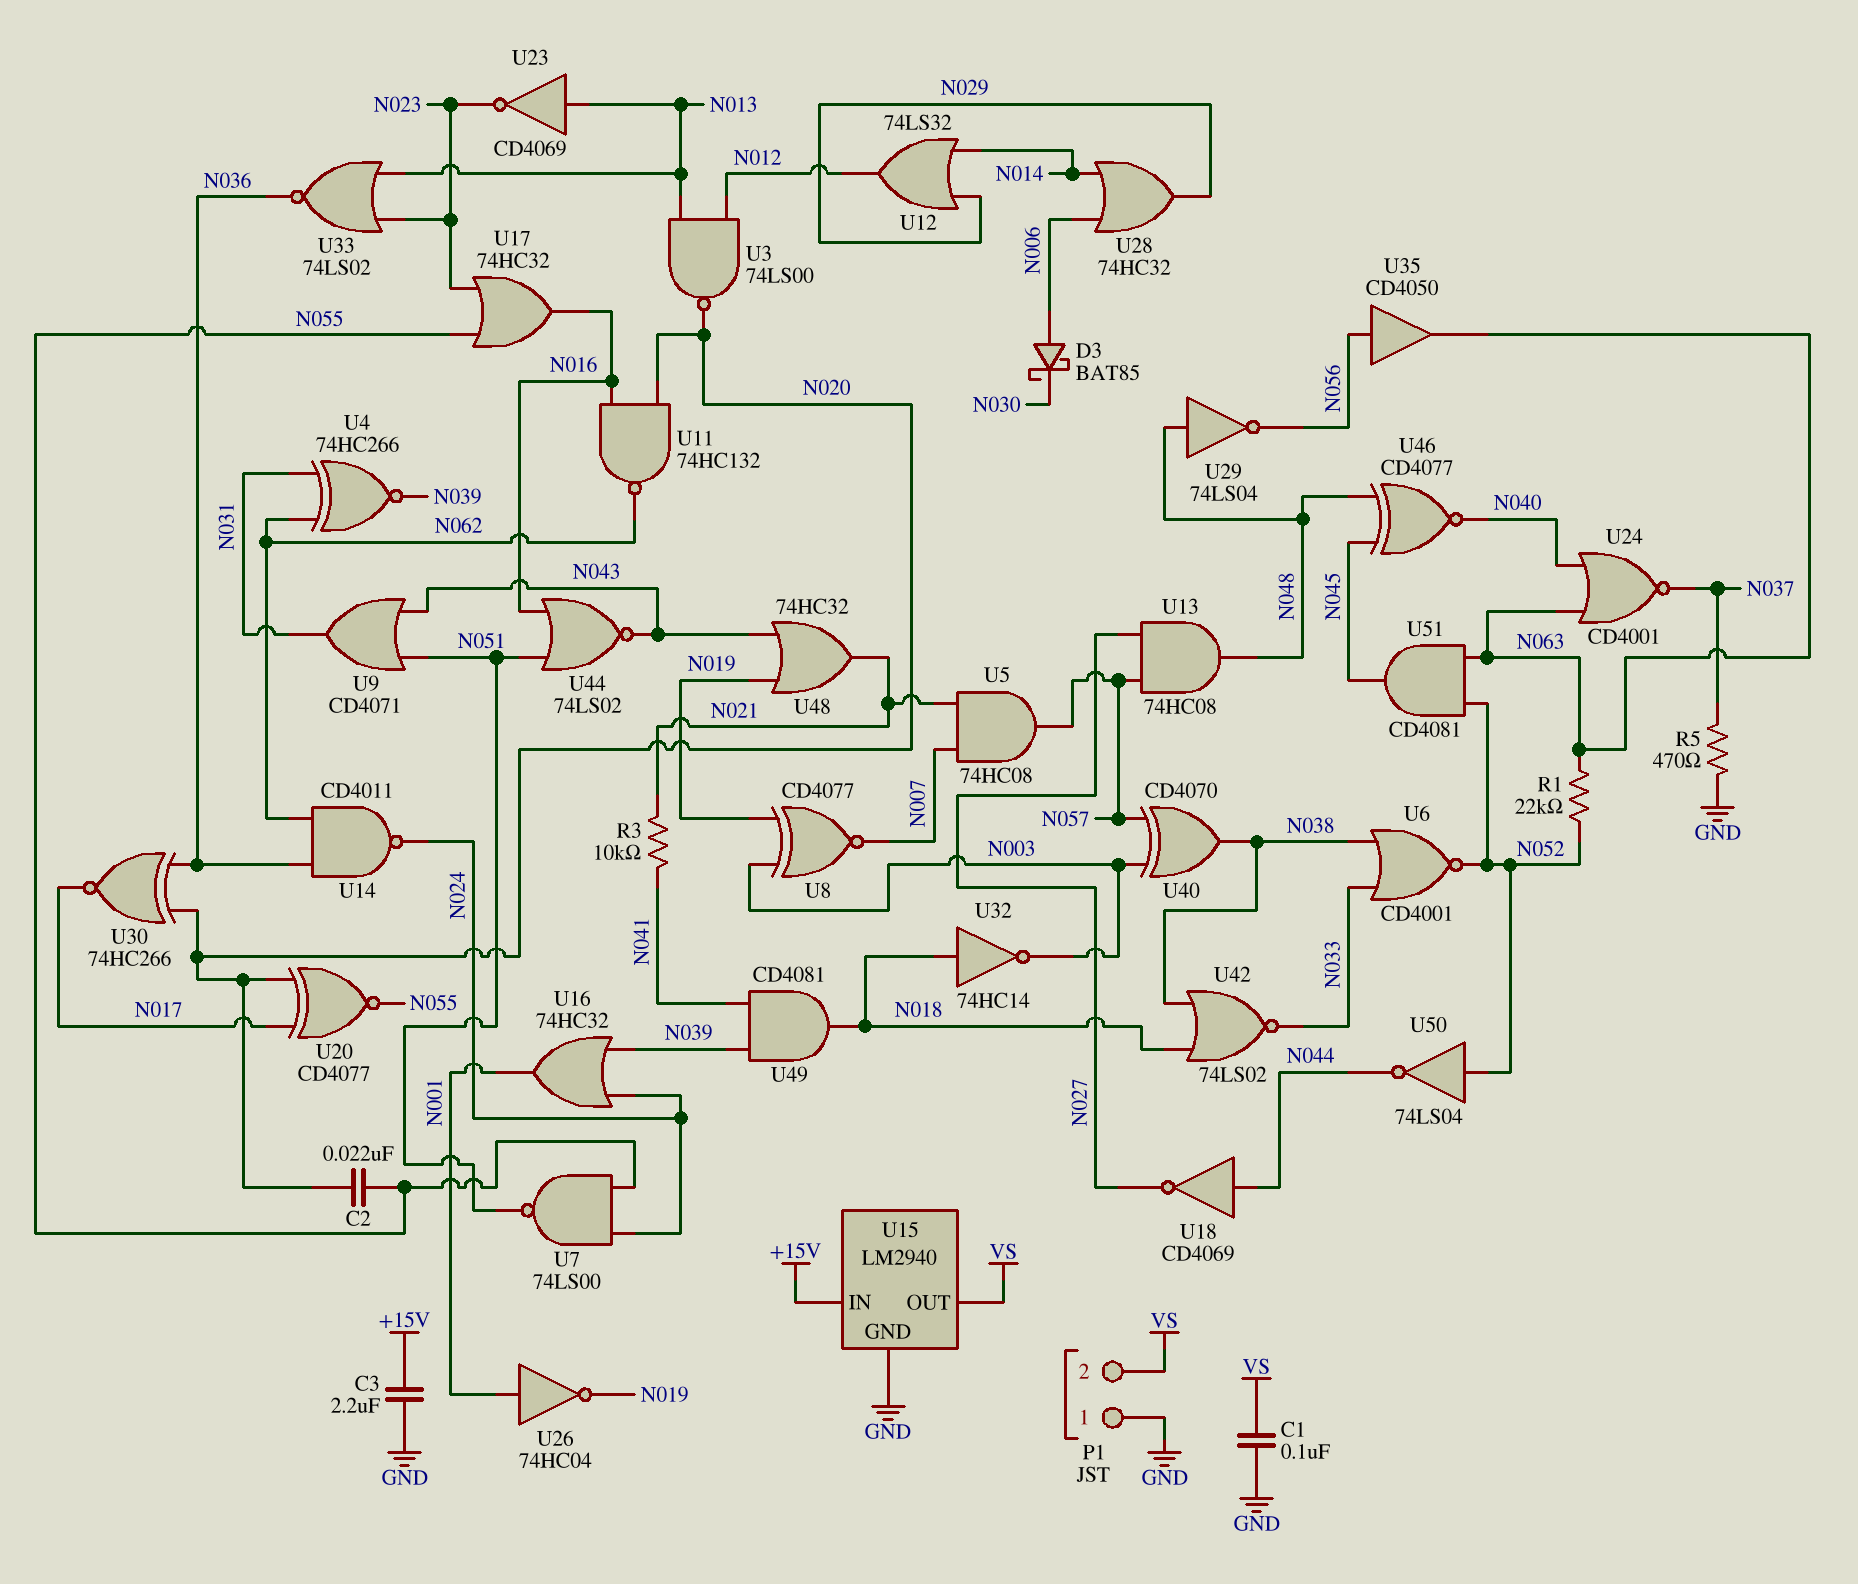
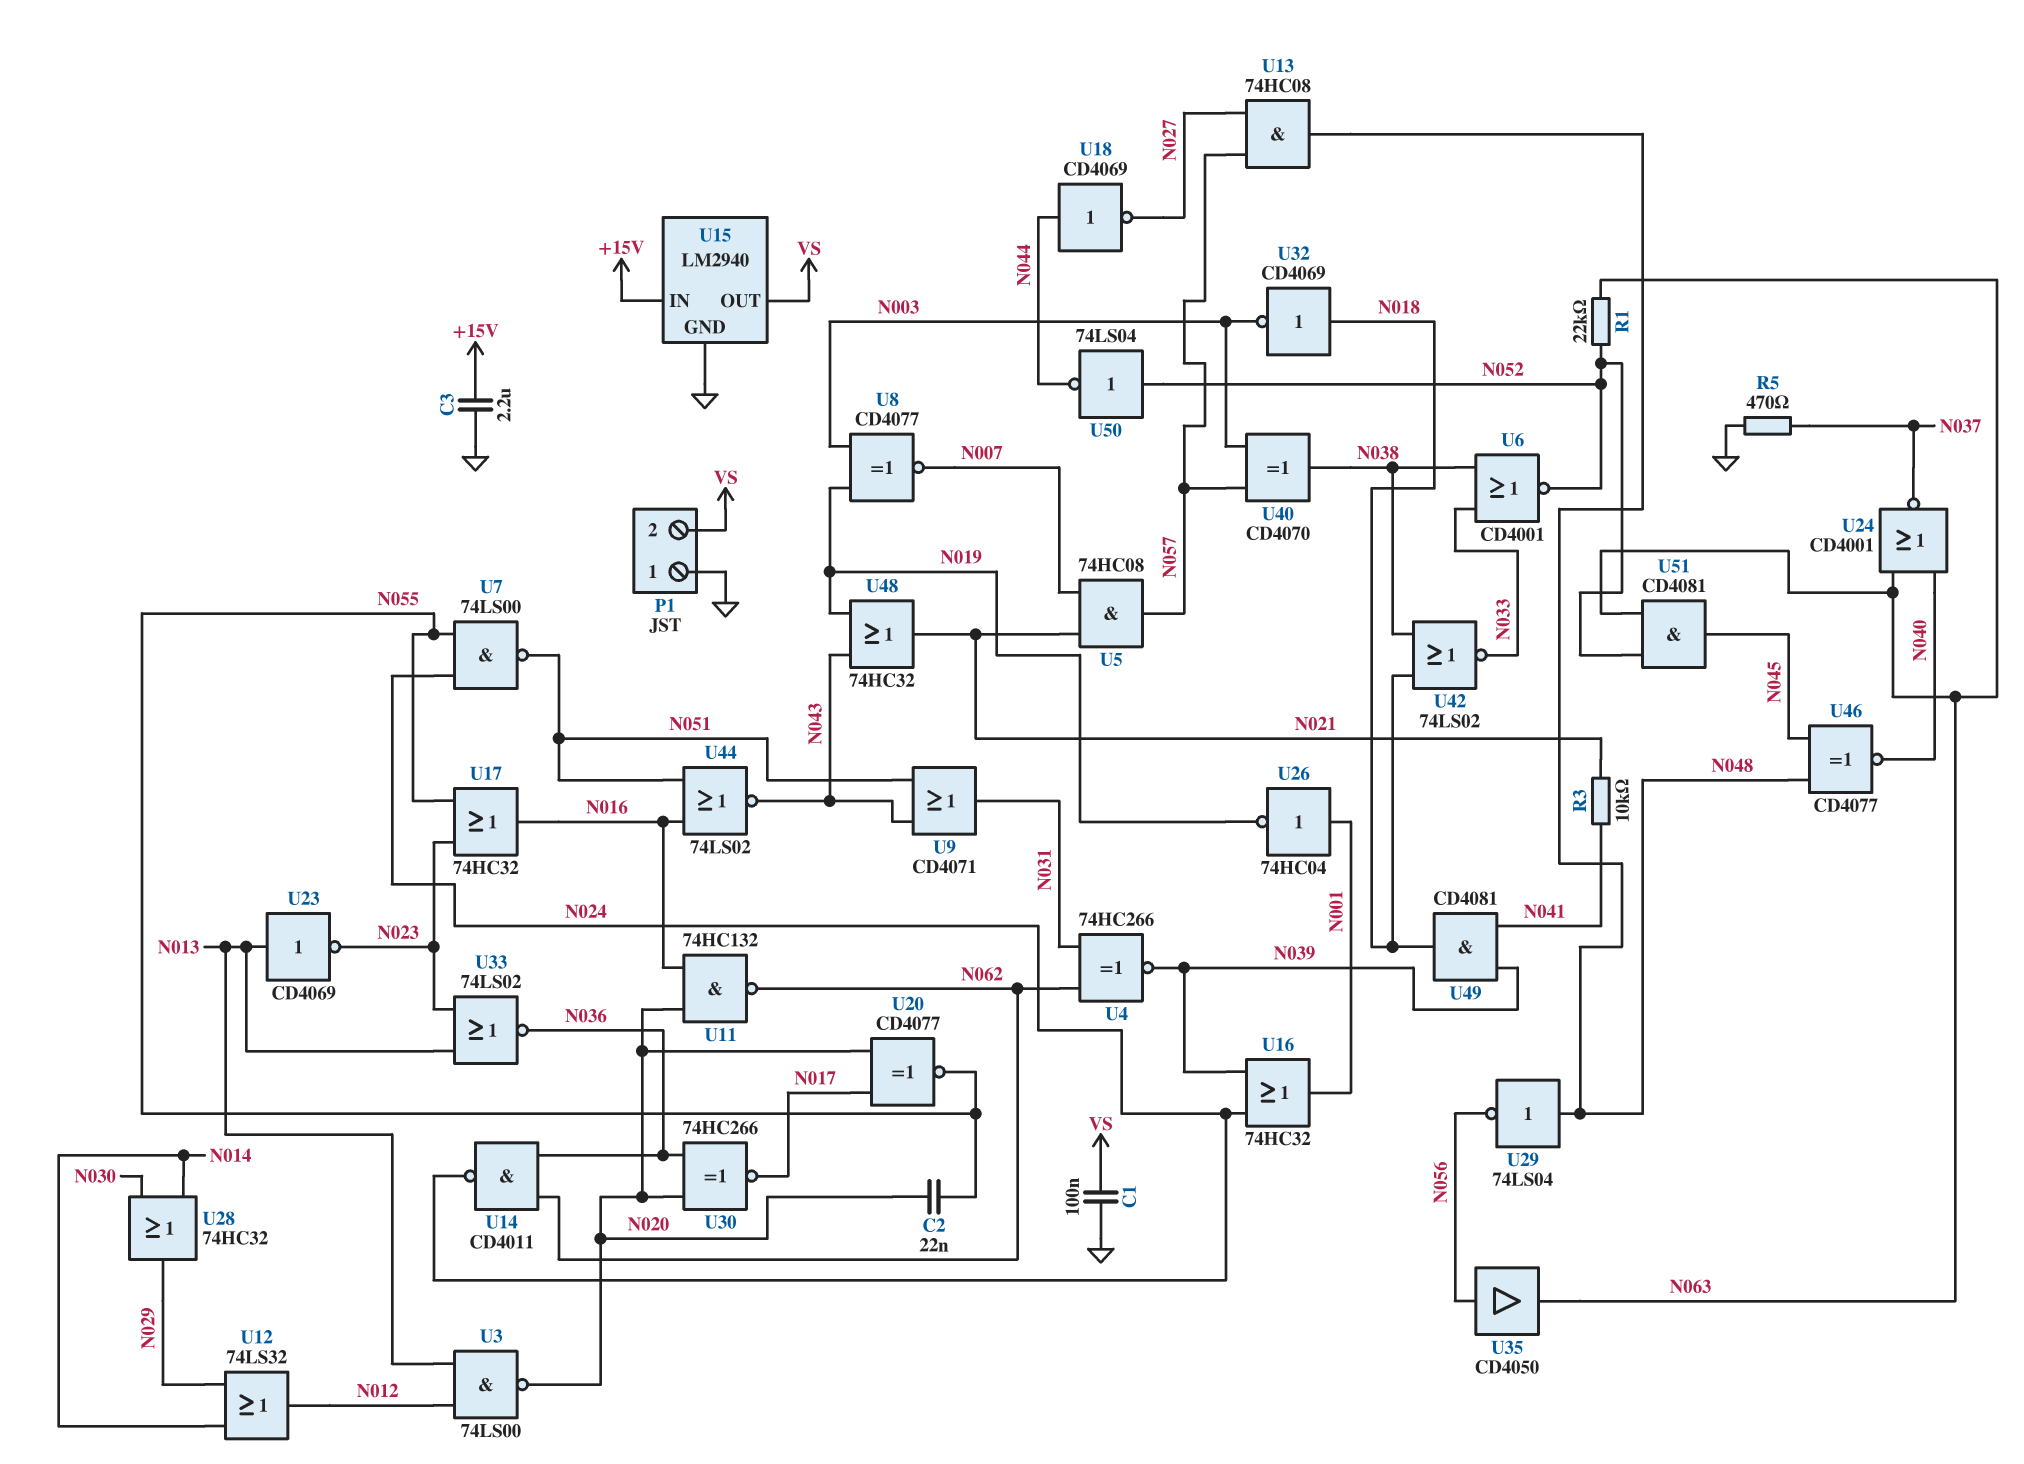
D3: schottky BAT85 (A N006, K N030) -> none
U28: OR 74HC32 (in N006, in N014, out N029) -> OR 74HC32 (in N014, in N030, out N029)
U32: NOT 74HC14 (in N018, out N003) -> NOT CD4069 (in N018, out N003)

